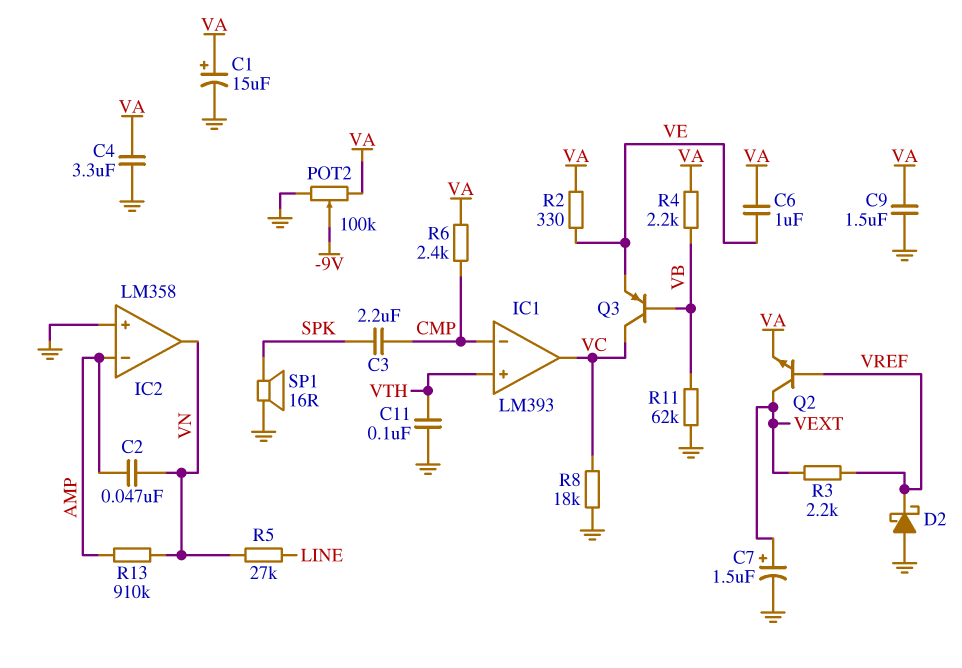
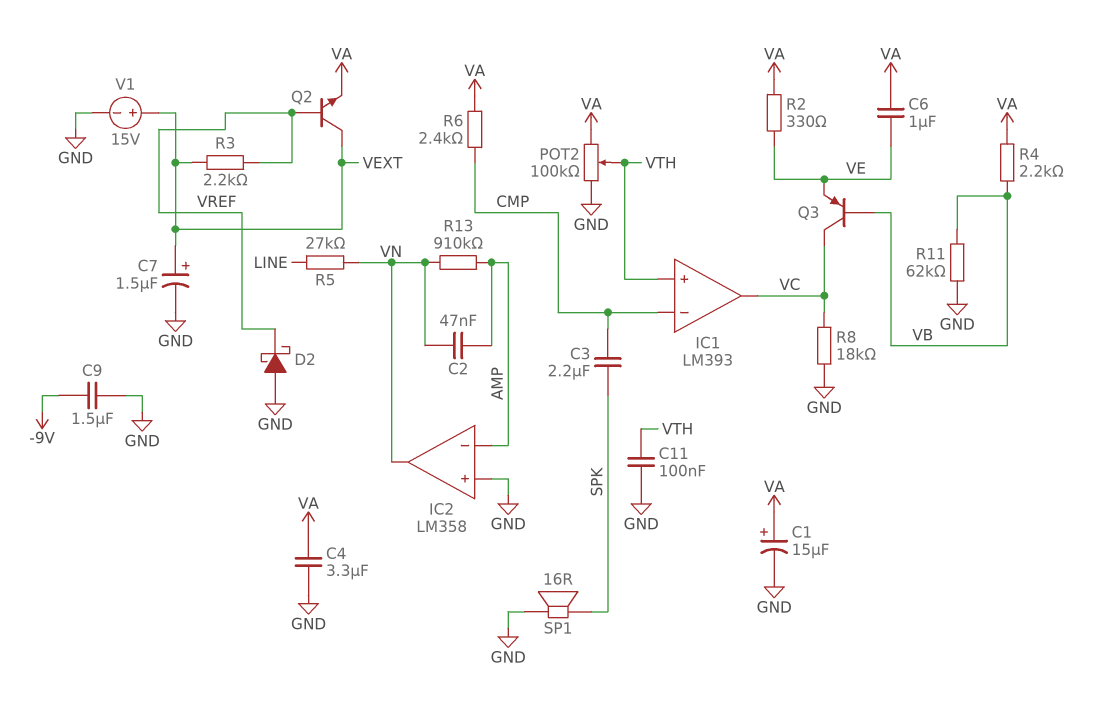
C9: 1.5uF (GND, VA) -> 1.5uF (-9V, GND)
POT2: 100k (GND, VA, wiper -9V) -> 100k (GND, VA, wiper VTH)
V1: none -> 15V (plus VEXT, minus GND)

